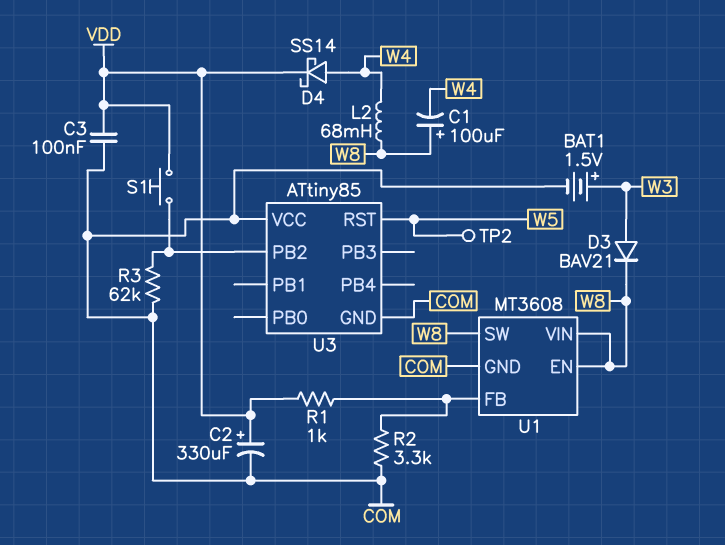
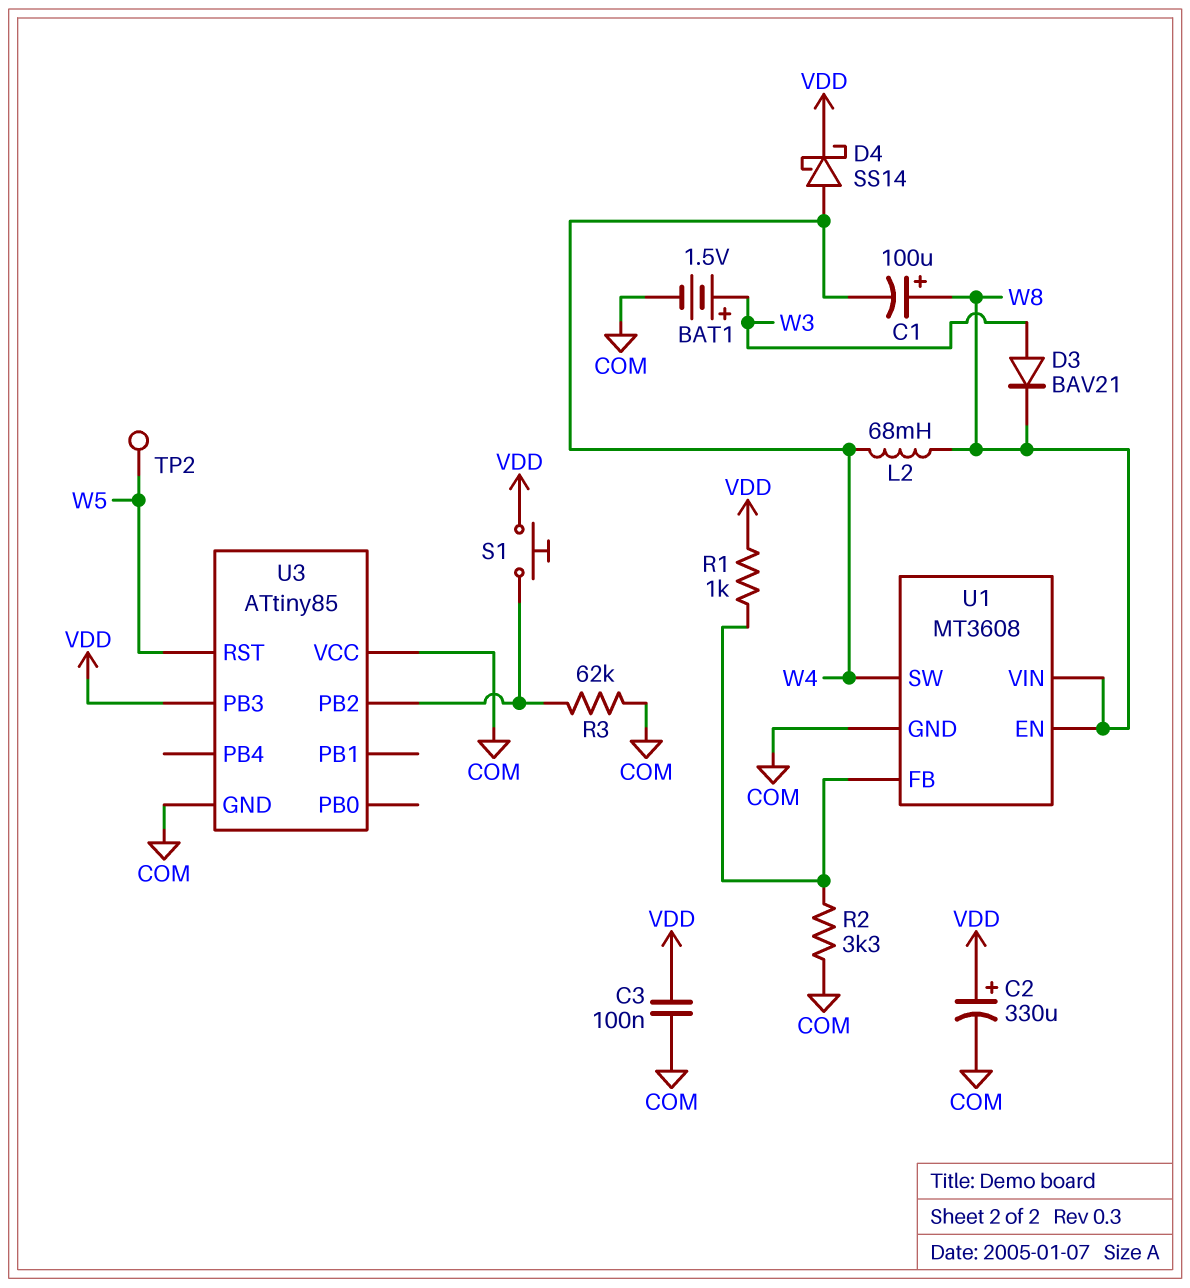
U1 pin SW: W8 -> W4
U3 pin PB3: none -> VDD

